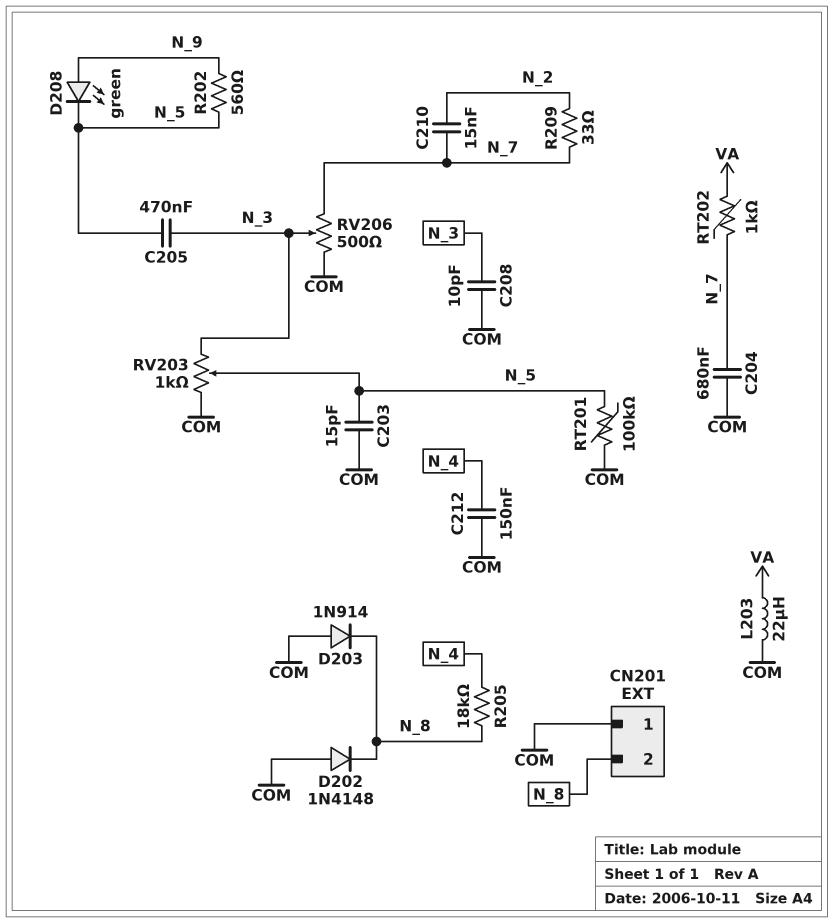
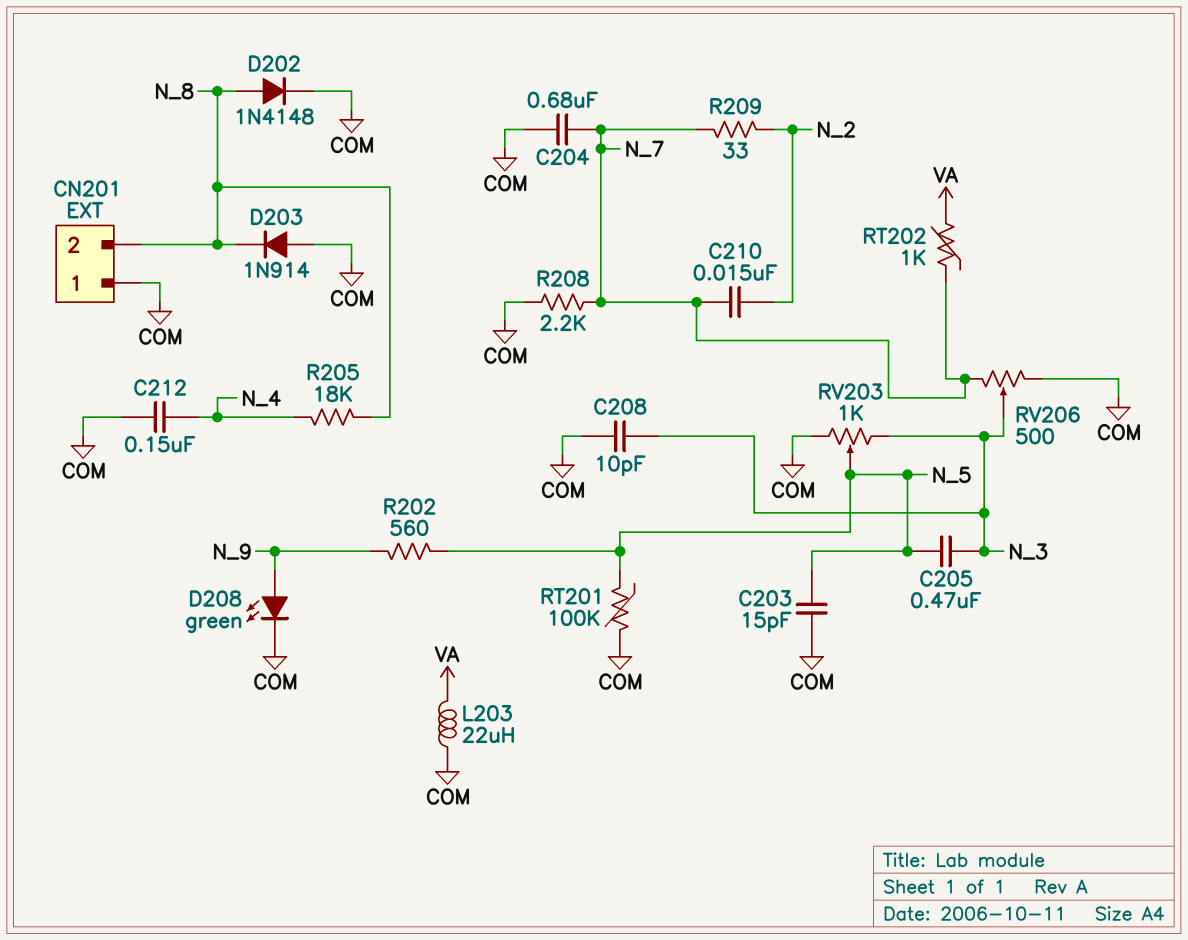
D202: diode 1N4148 (A COM, K N_8) -> diode 1N4148 (A N_8, K COM)
D208: LED green (A N_9, K N_5) -> LED green (A N_9, K COM)
R208: none -> 2.2k (COM, N_7)

